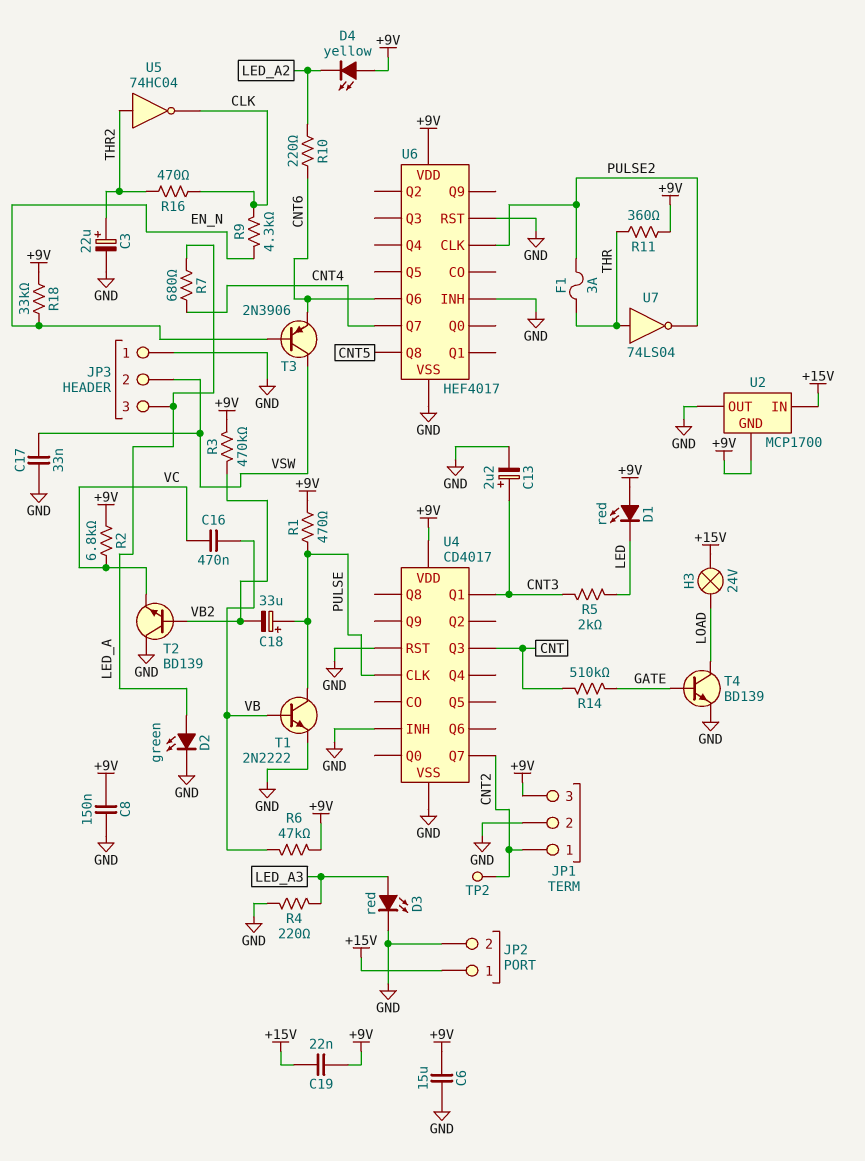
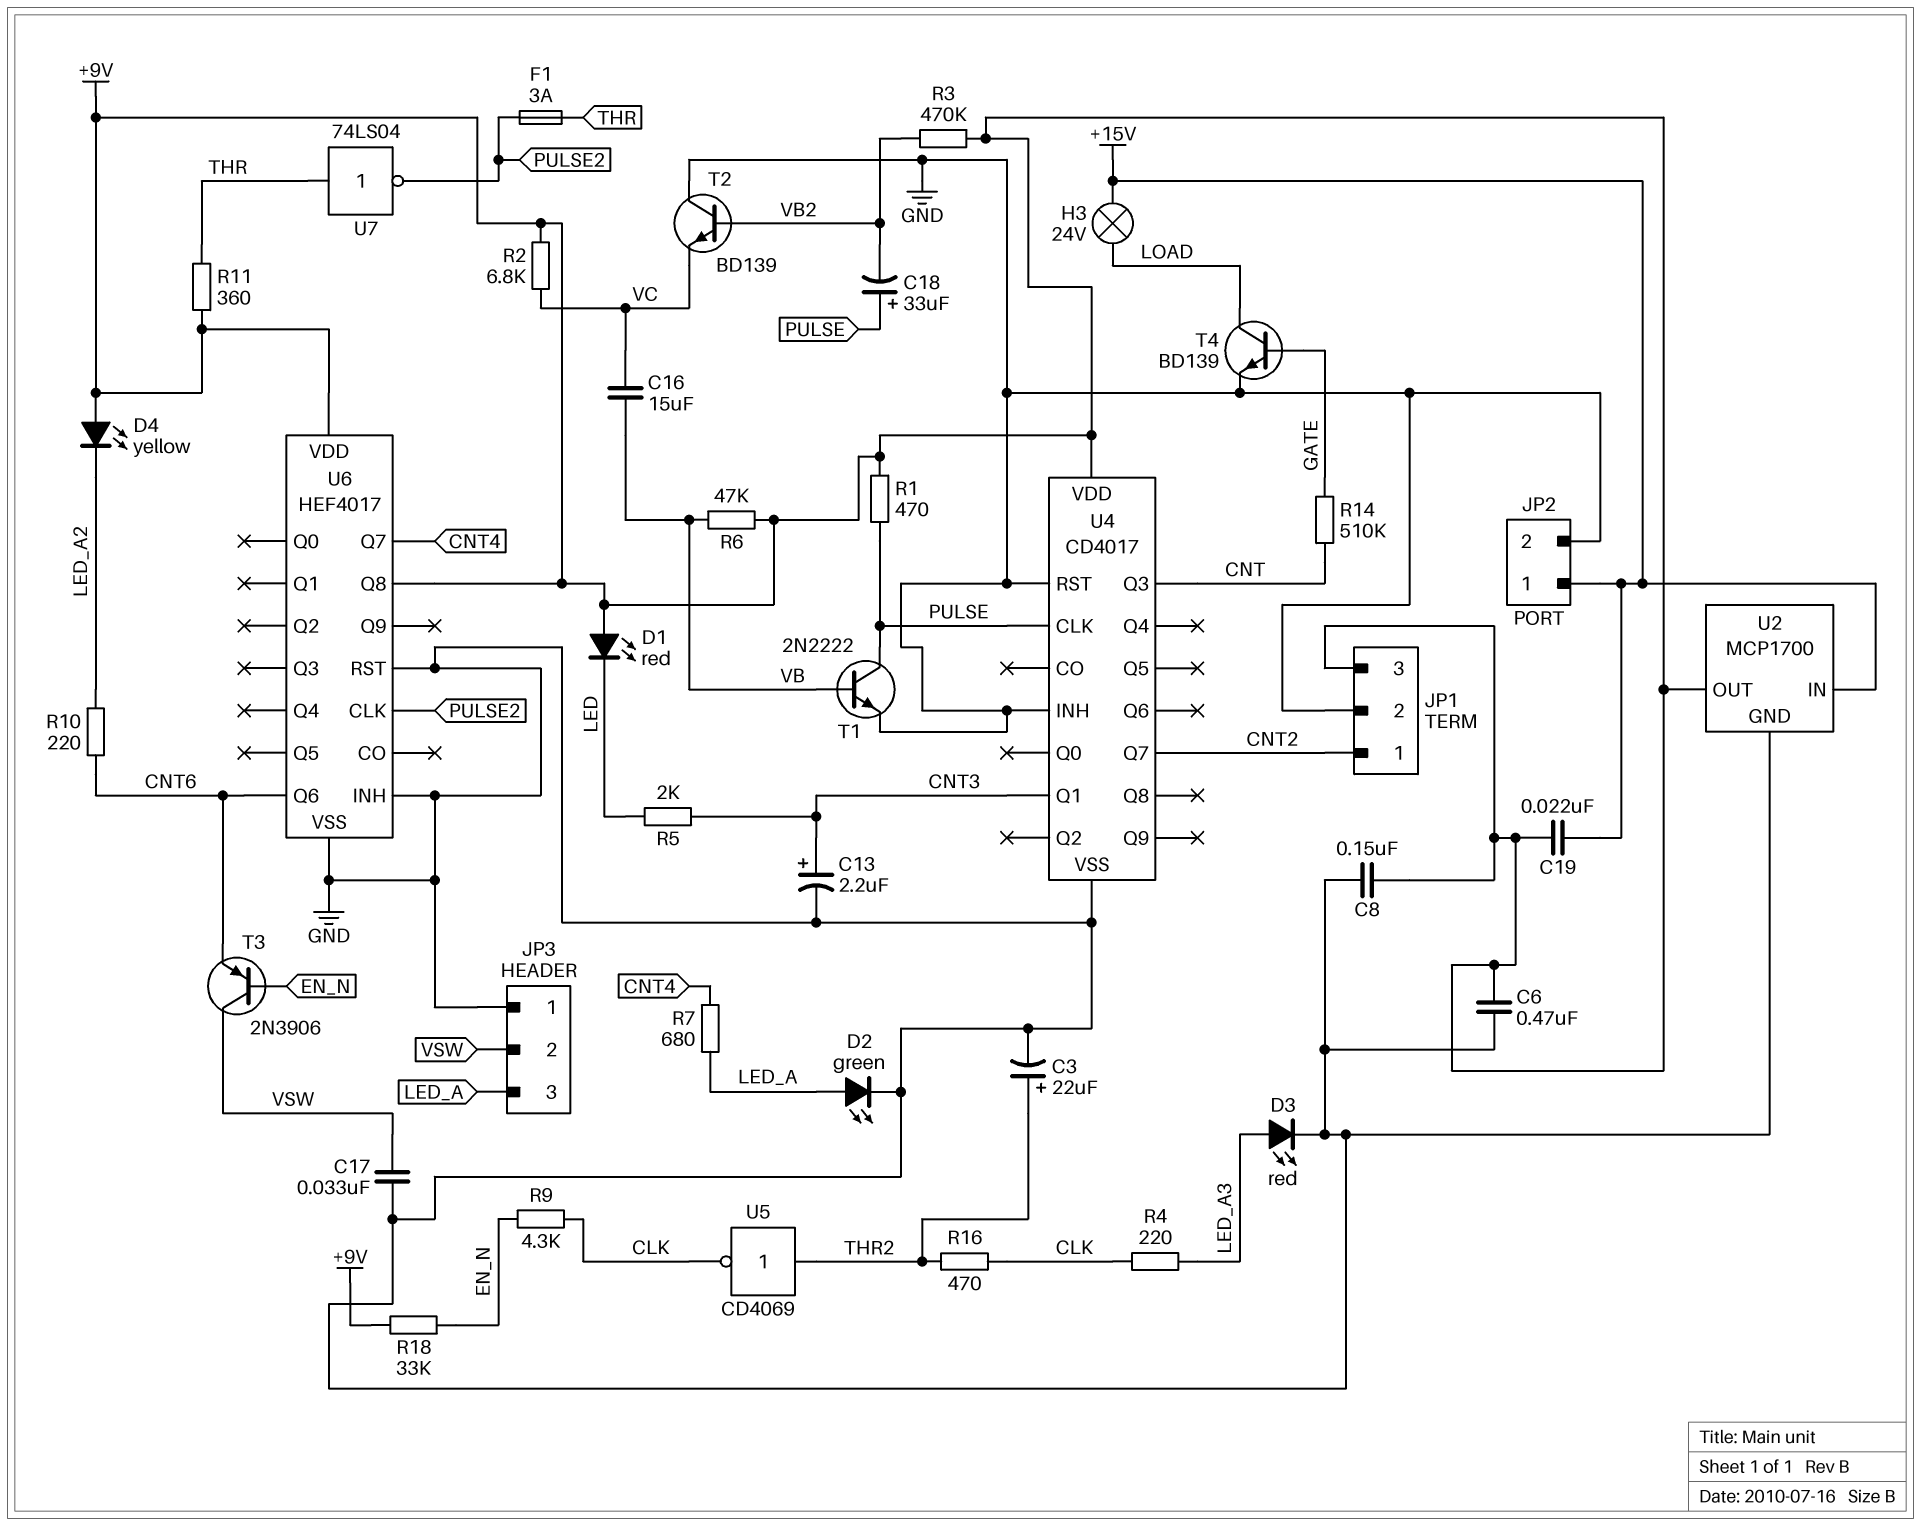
C6: 15uF (+9V, GND) -> 470nF (+9V, GND)
C16: 470nF (VB, VC) -> 15uF (VB, VC)
R4: 220 (GND, LED_A3) -> 220 (CLK, LED_A3)
TP2: test point (CNT2) -> none
U2 pin GND: +9V -> GND
U2 pin OUT: GND -> +9V
U5: NOT 74HC04 (in THR2, out CLK) -> NOT CD4069 (in THR2, out CLK)
U6 pin Q8: CNT5 -> +9V

